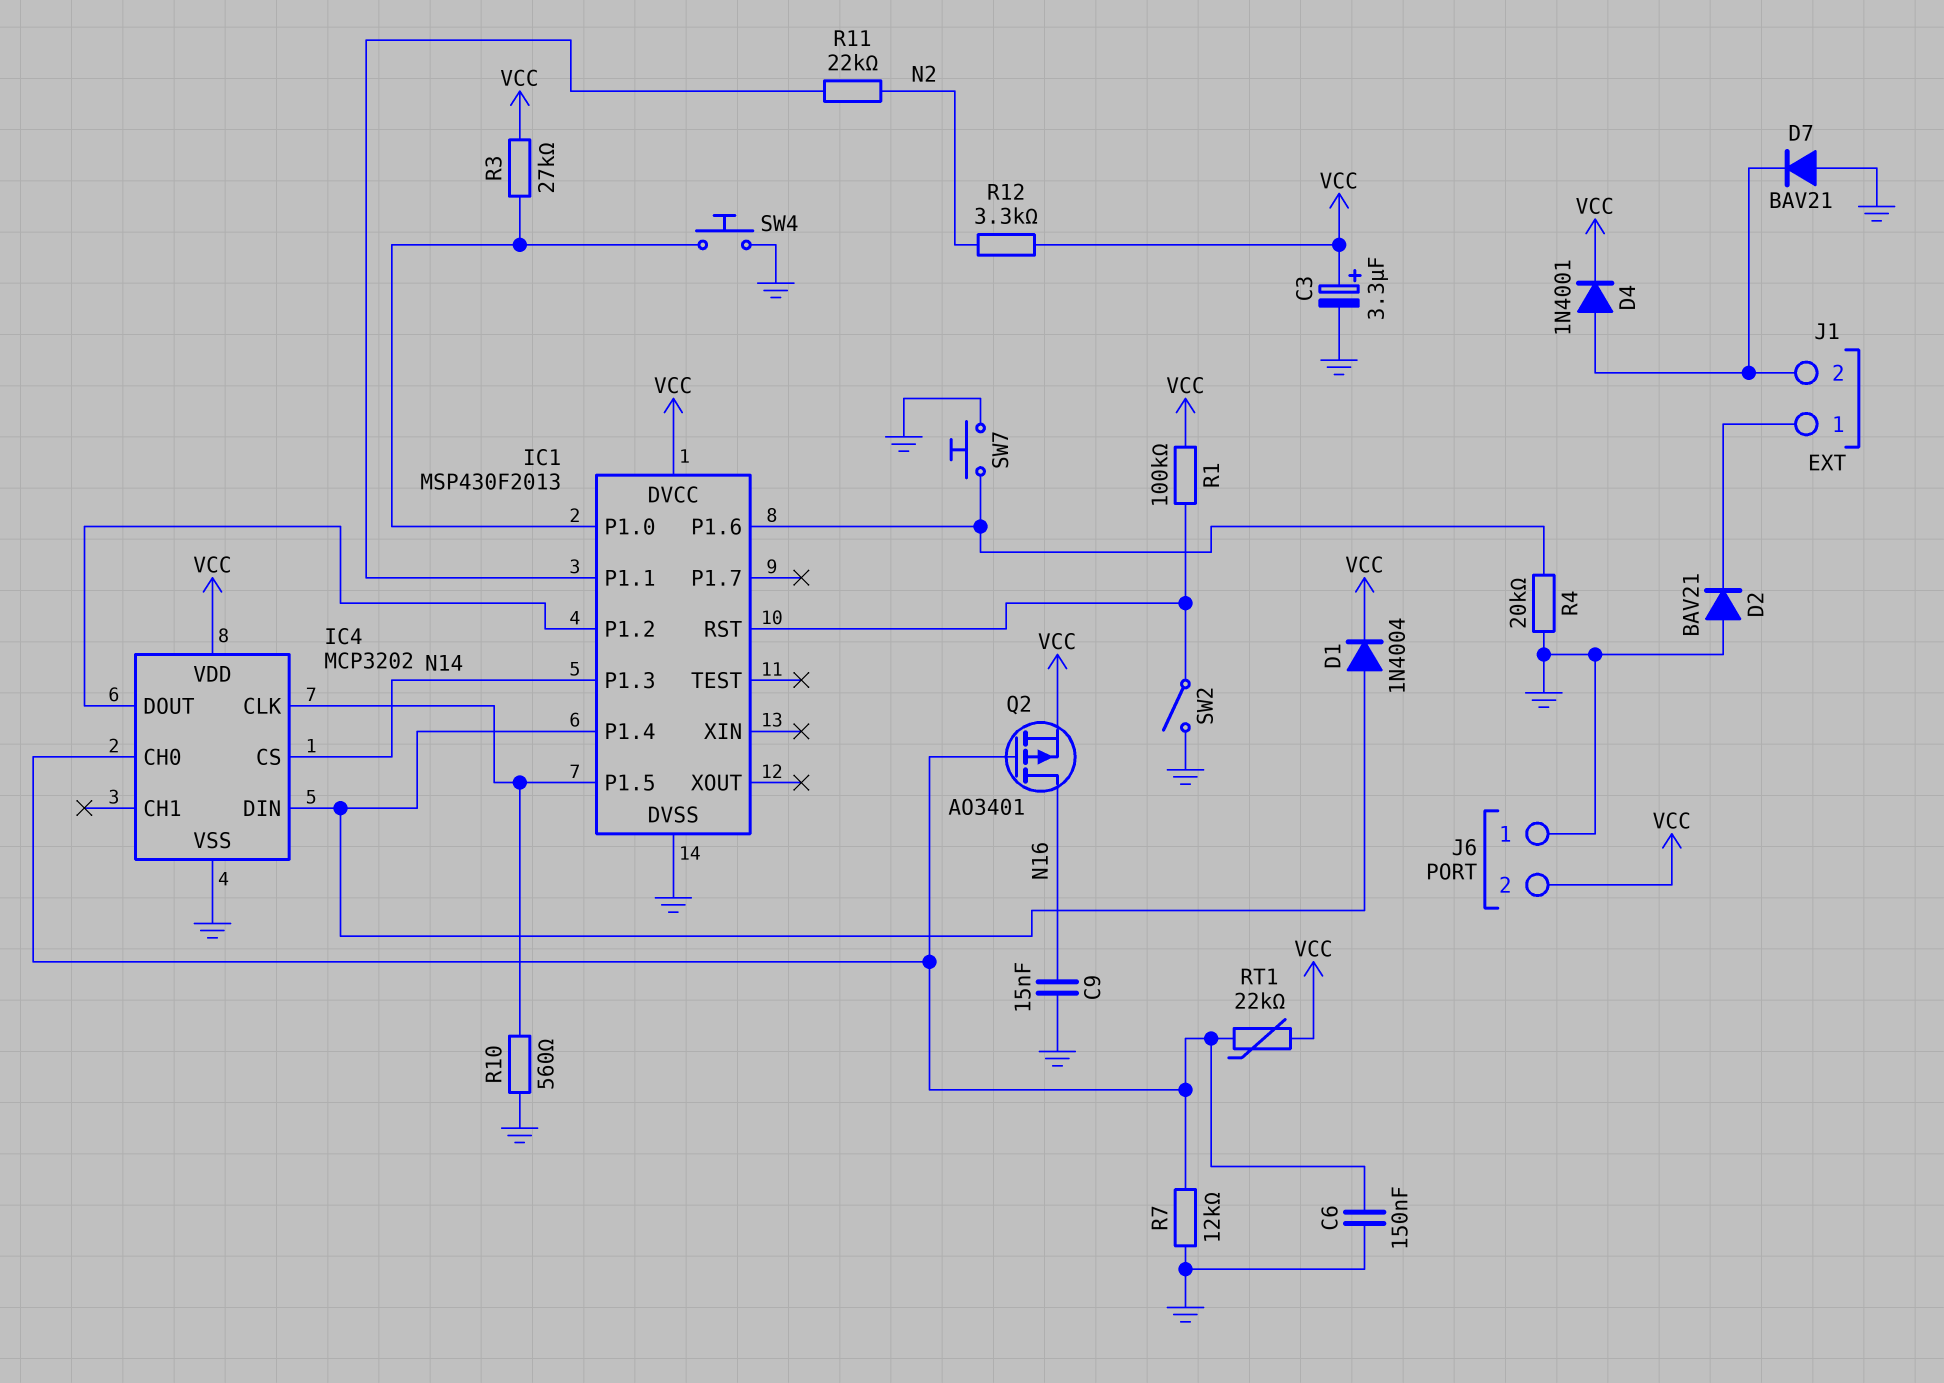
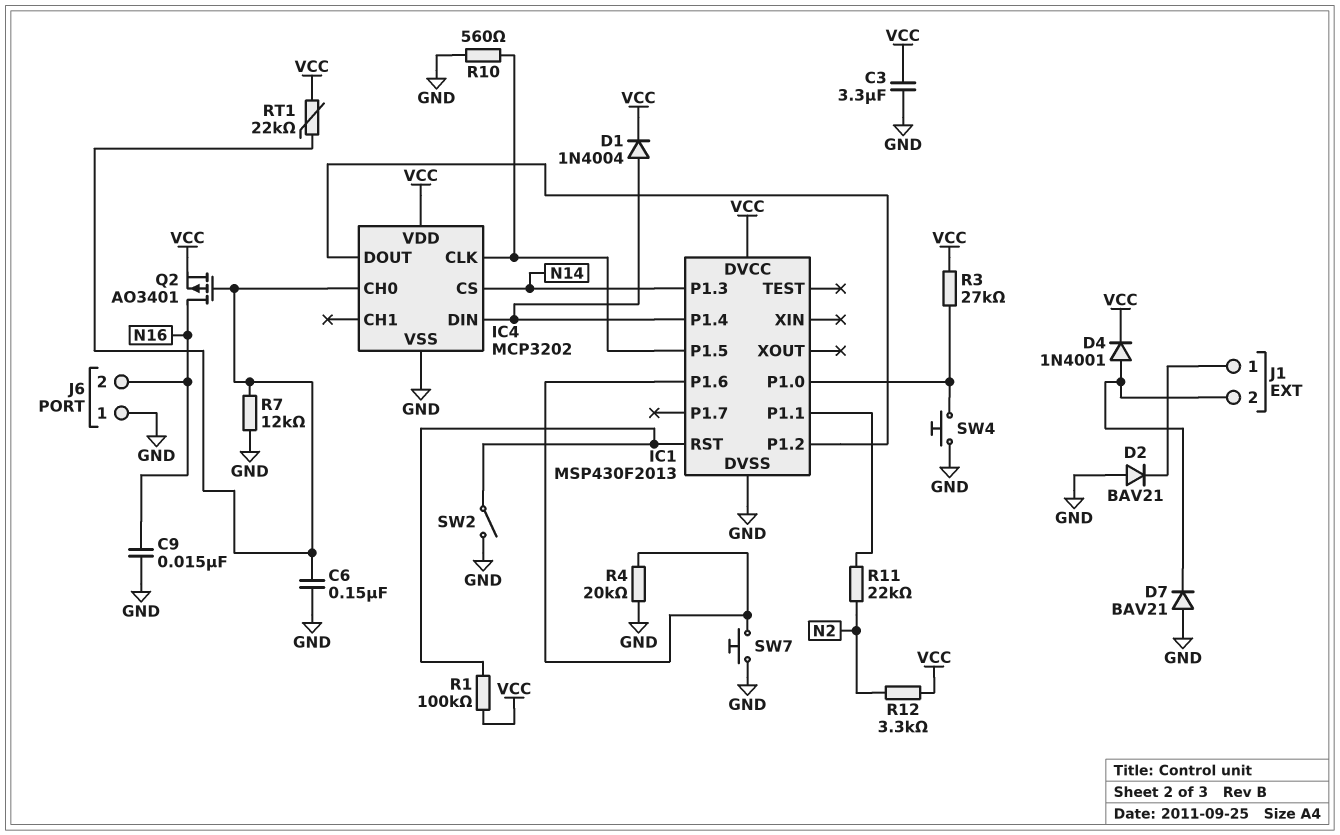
C3: 3.3uF (plus VCC, minus GND) -> 3.3uF (GND, VCC)
J6 pin 2: VCC -> N16

